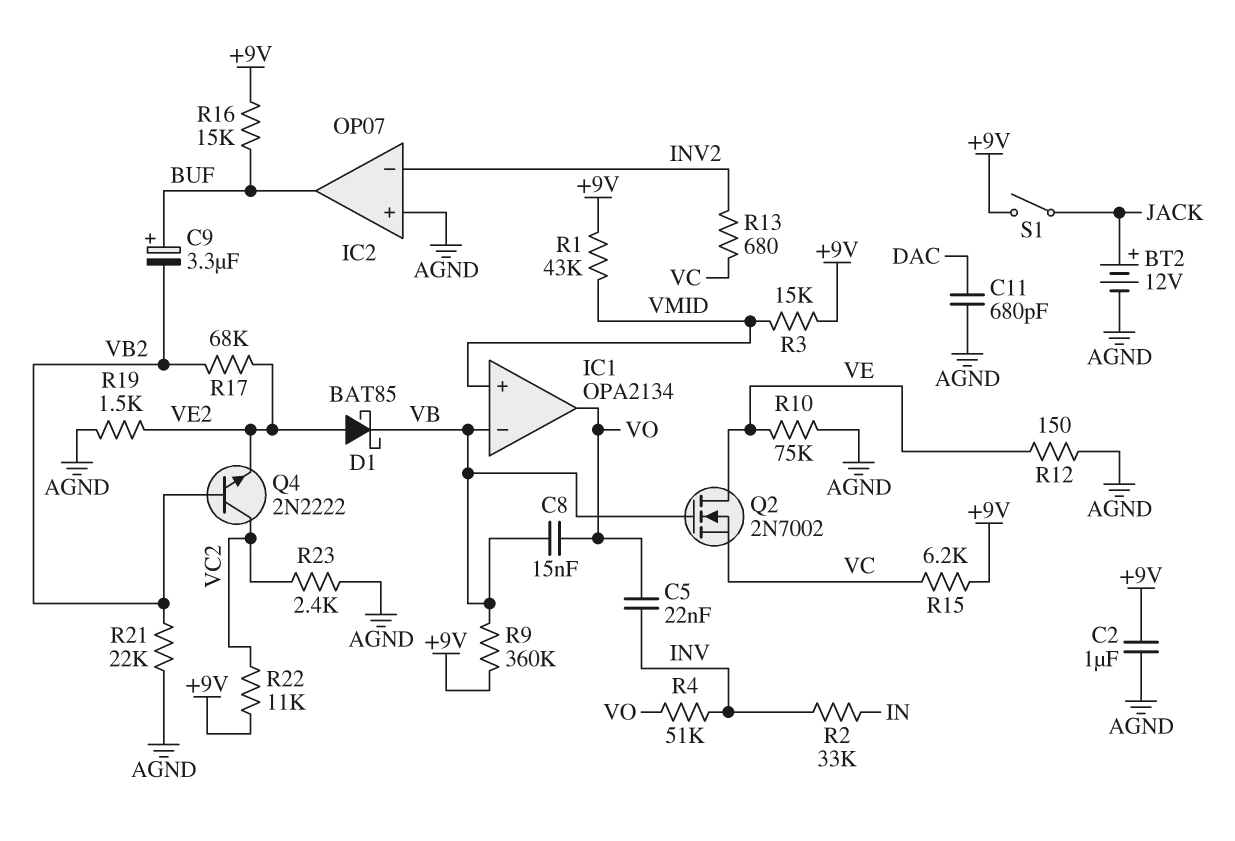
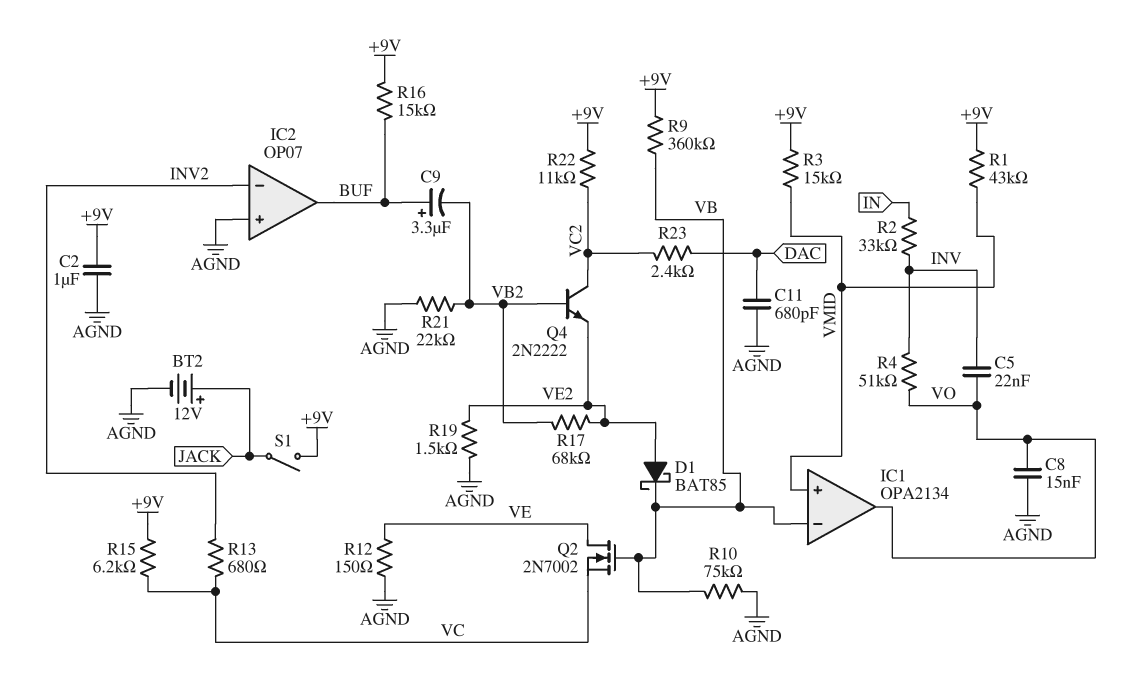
C8: 15nF (VB, VO) -> 15nF (AGND, VO)
R10: 75k (AGND, VE) -> 75k (AGND, VB)
R23: 2.4k (AGND, VC2) -> 2.4k (DAC, VC2)

